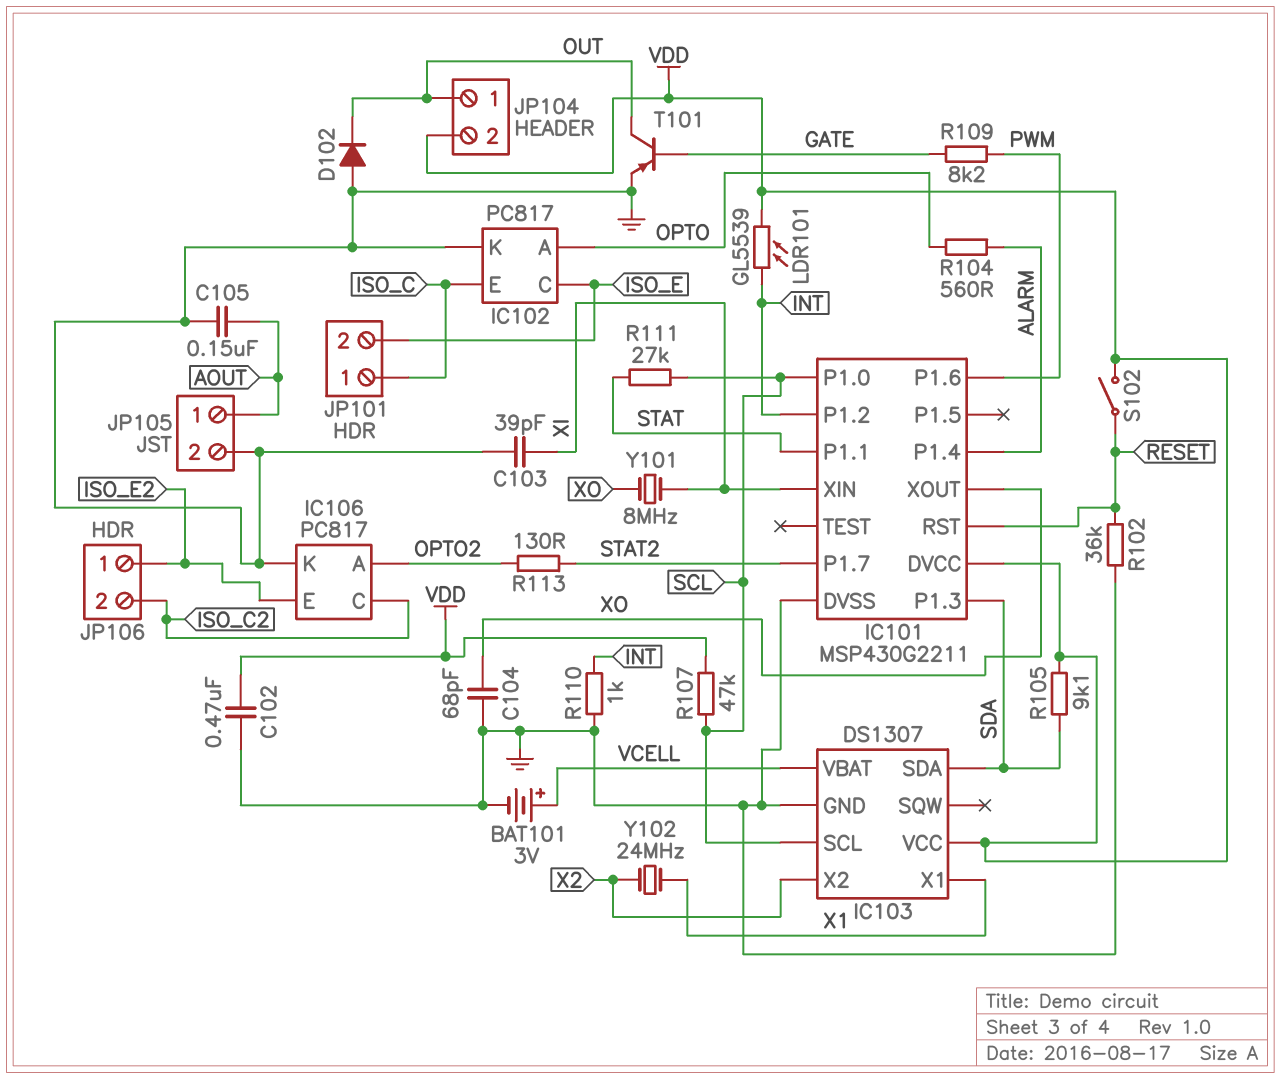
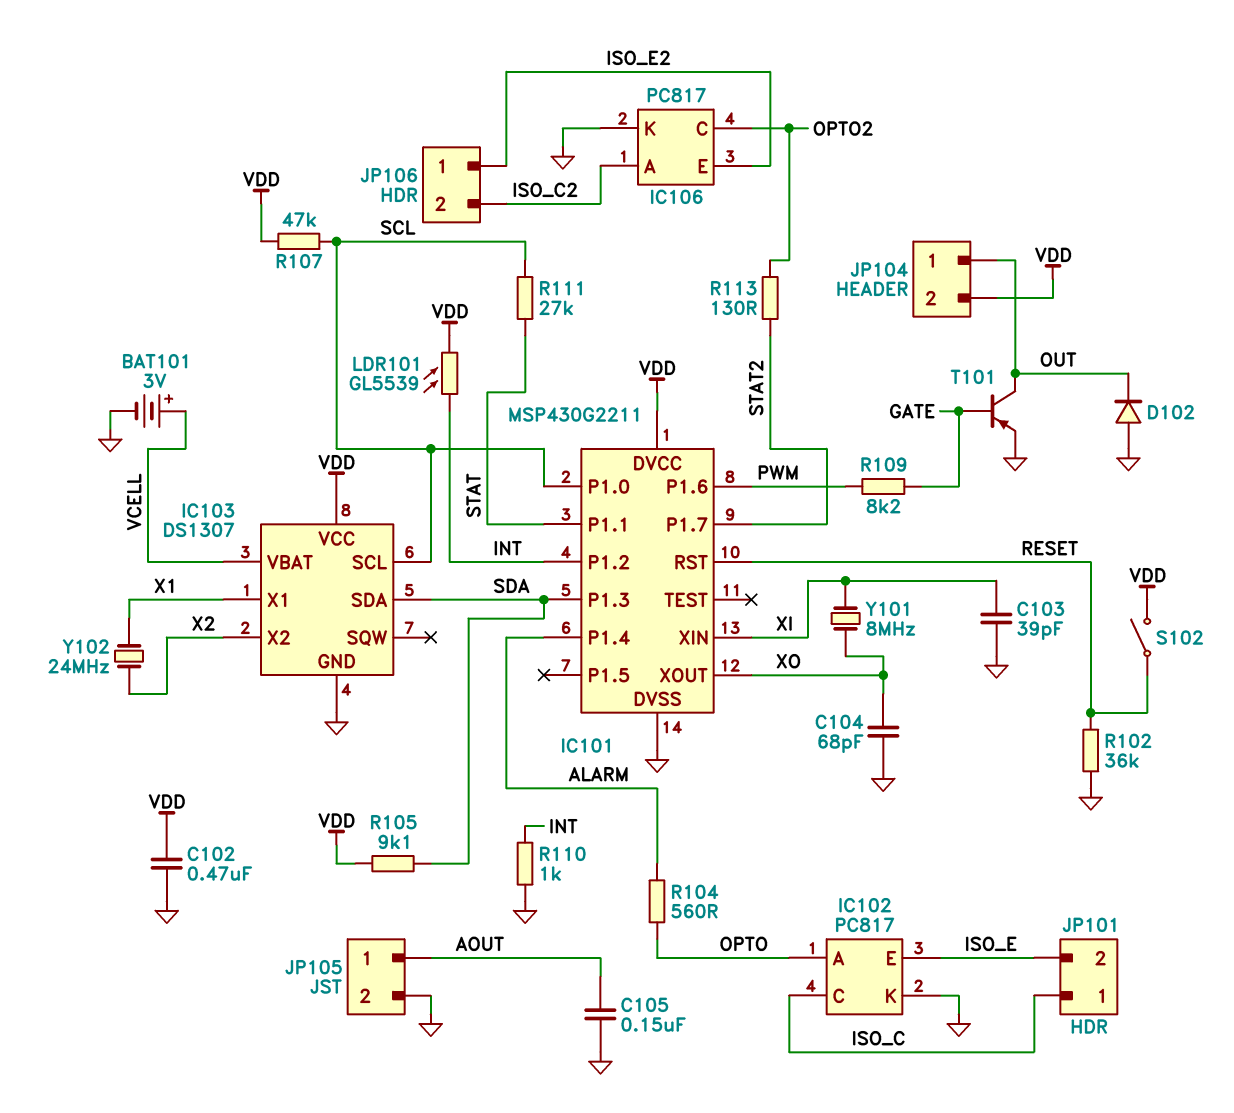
IC102 pin C: ISO_E -> ISO_C
IC102 pin E: ISO_C -> ISO_E
IC106 pin A: OPTO2 -> ISO_C2
IC106 pin C: ISO_C2 -> OPTO2

